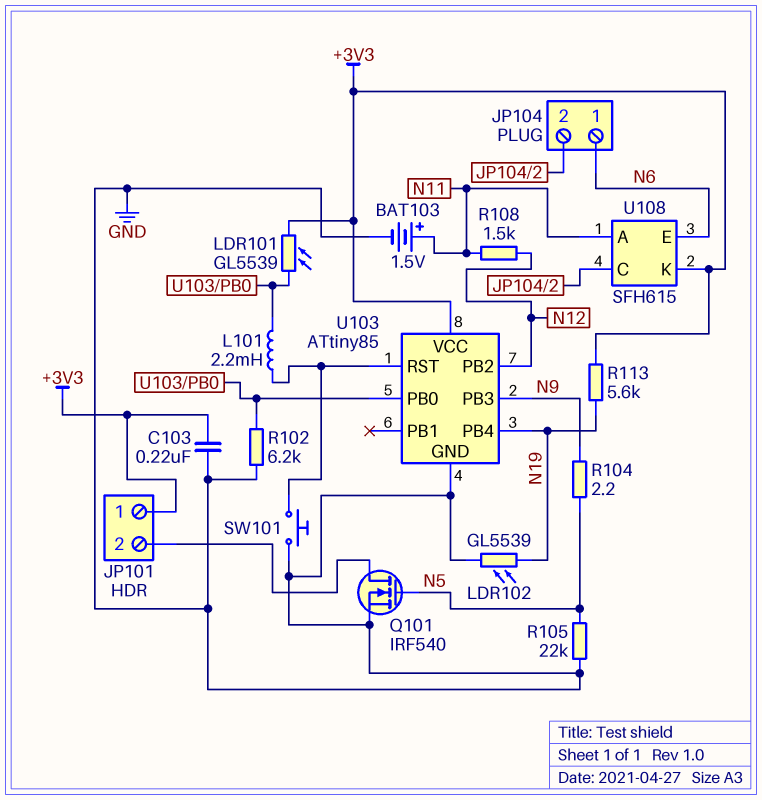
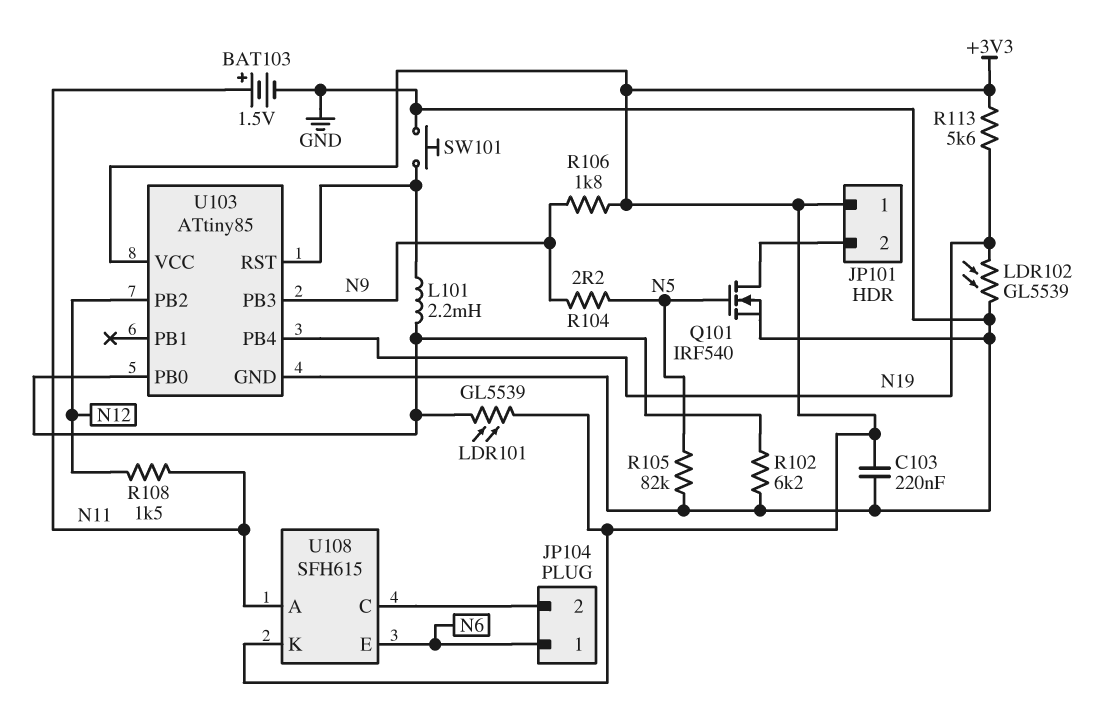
R105: 22k (GND, N5) -> 82k (GND, N5)
R106: none -> 1.8k (+3V3, N9)

